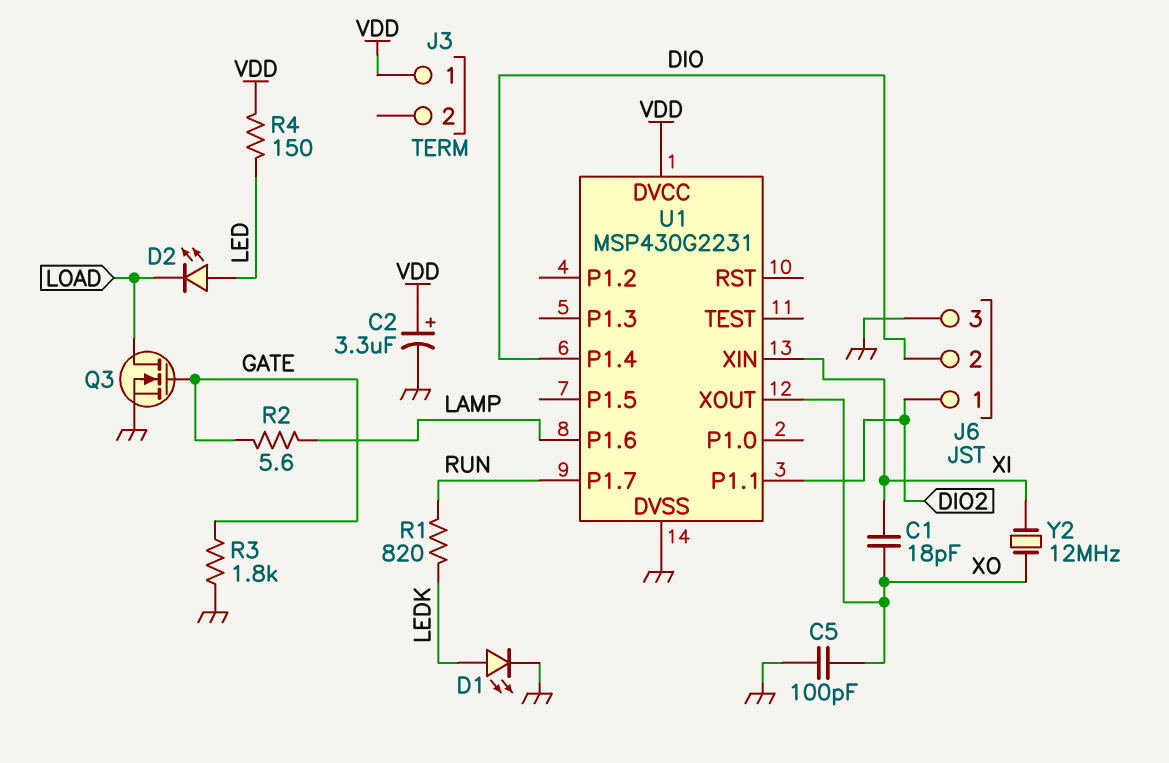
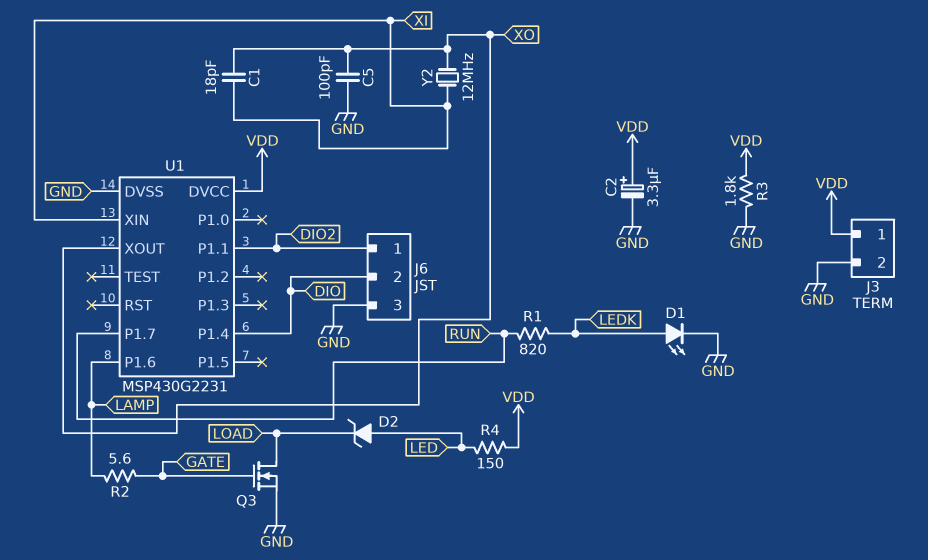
D2: LED (A LED, K LOAD) -> zener (A LED, K LOAD)
J3 pin 2: none -> GND
R3: 1.8k (GATE, GND) -> 1.8k (GND, VDD)

